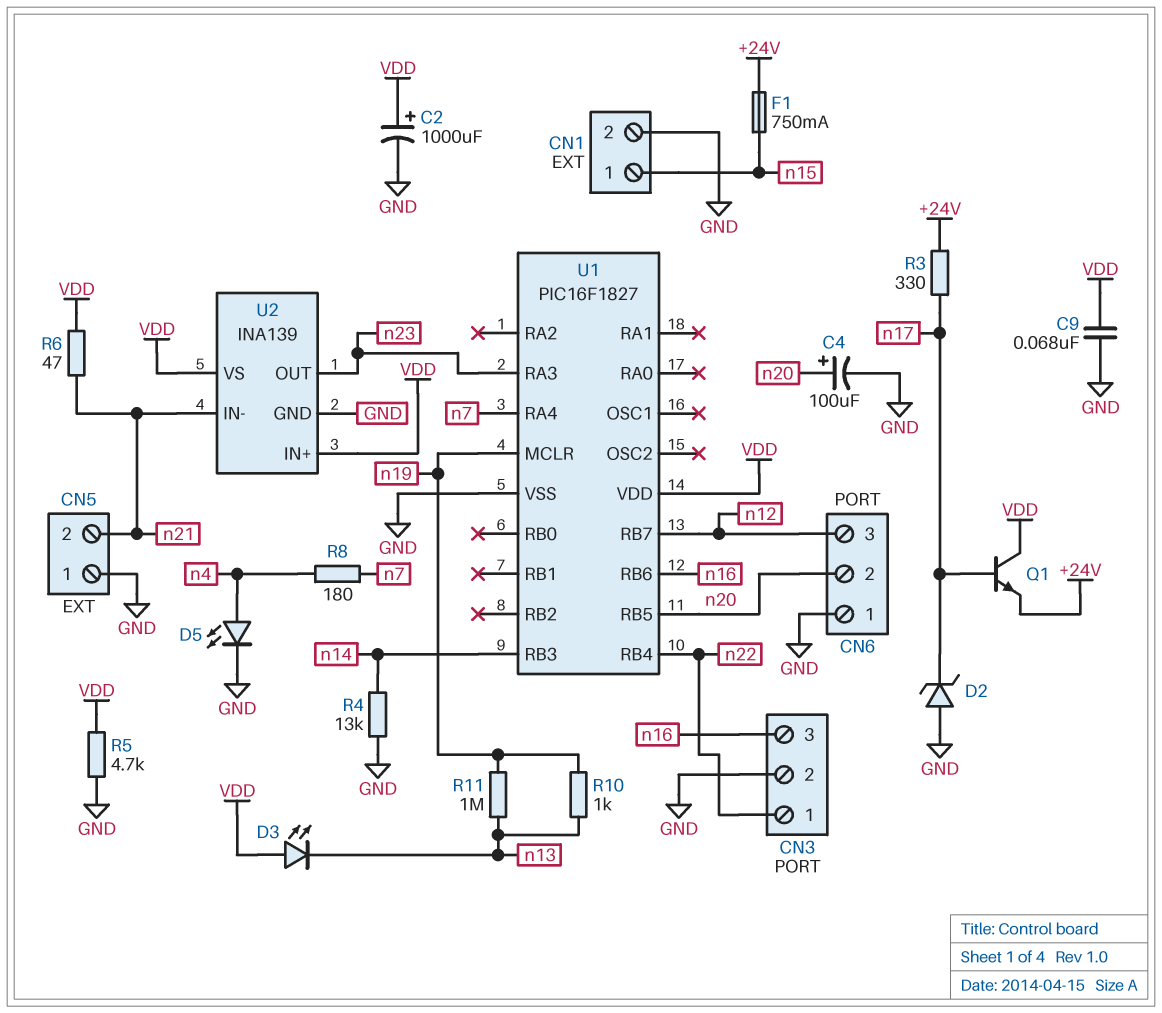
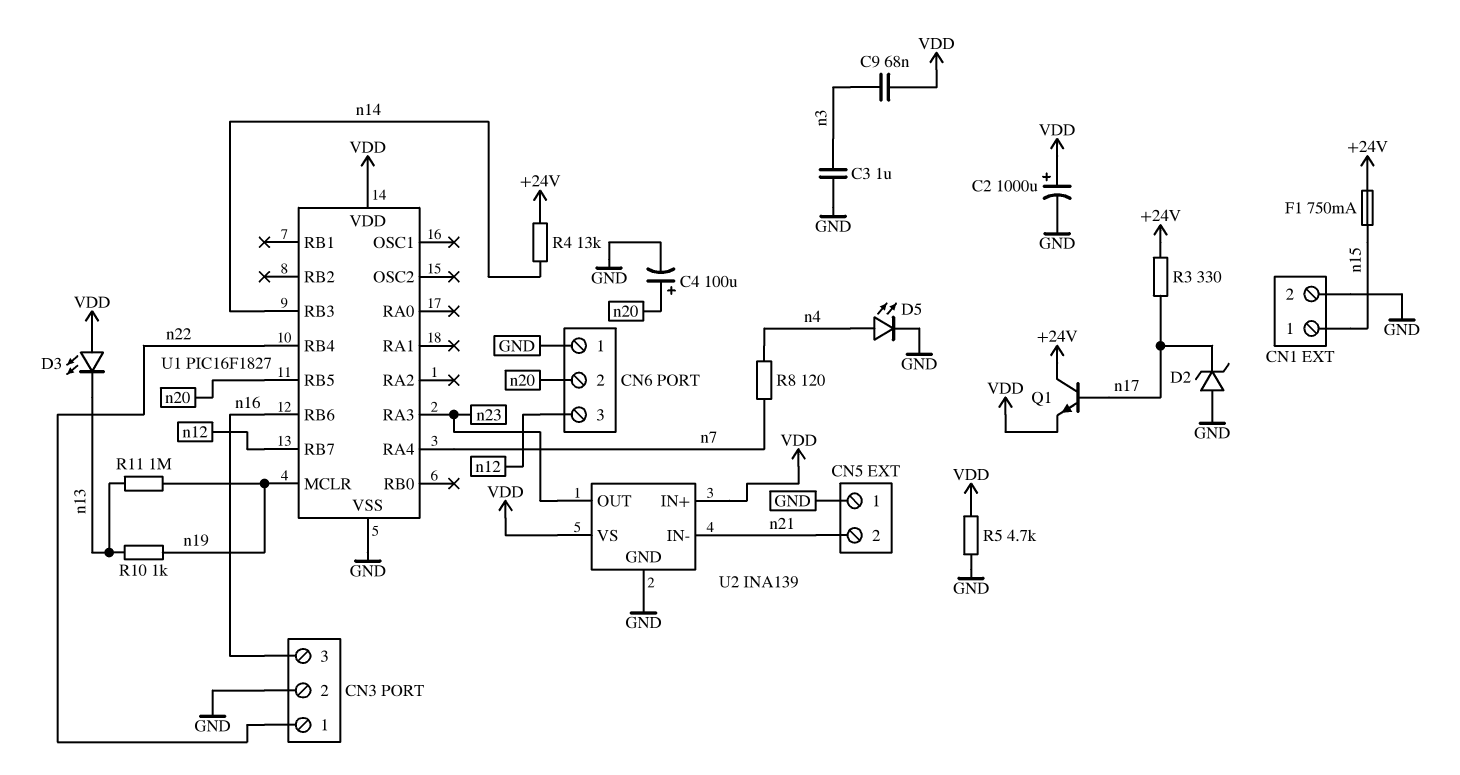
C3: none -> 1uF (GND, n3)
C9: 68nF (GND, VDD) -> 68nF (VDD, n3)
Q1: NPN (B n17, C VDD, E +24V) -> NPN (B n17, C +24V, E VDD)
R4: 13k (GND, n14) -> 13k (+24V, n14)
R6: 47 (VDD, n21) -> none
R8: 180 (n4, n7) -> 120 (n4, n7)

